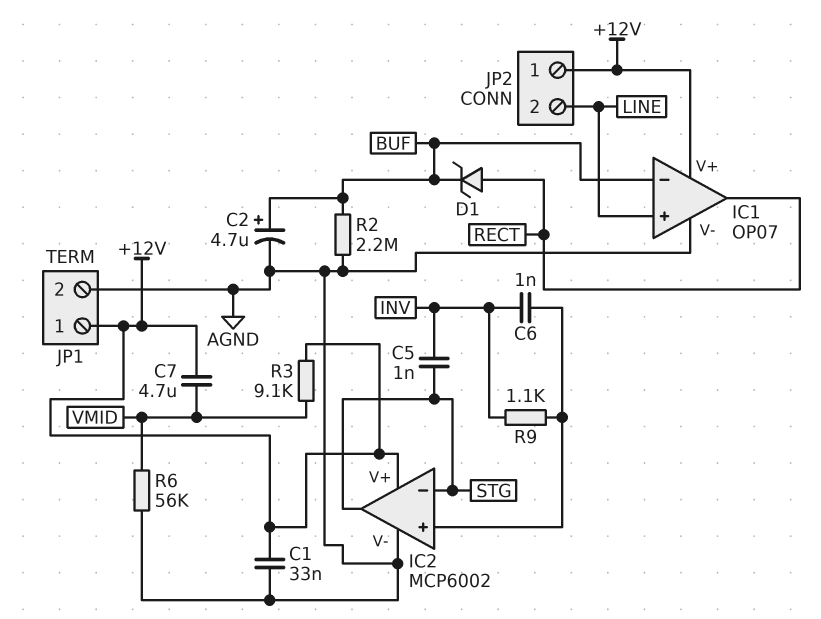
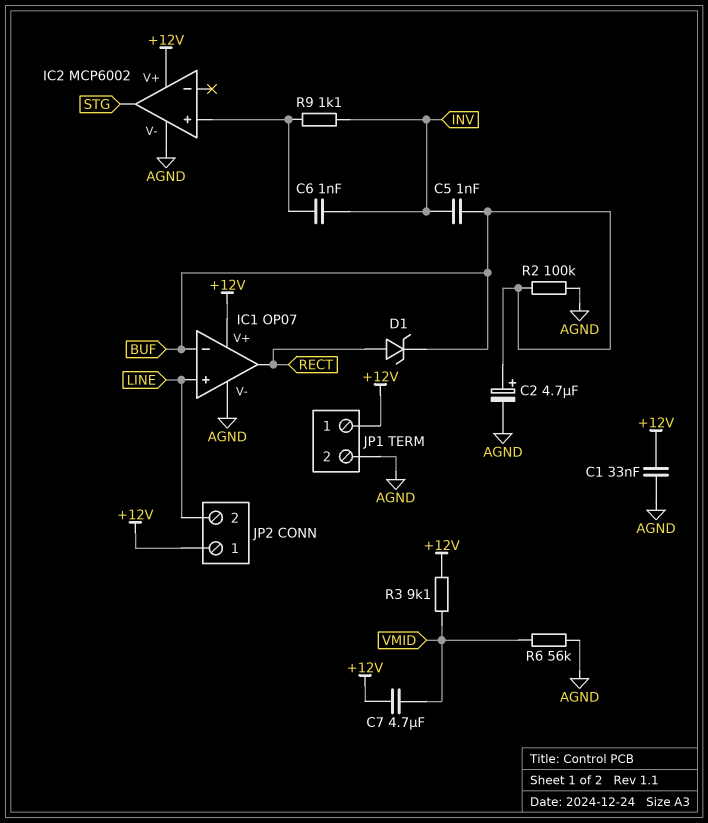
C5: 1nF (INV, STG) -> 1nF (BUF, INV)
IC2 pin in-: STG -> none
R2: 2.2M (AGND, BUF) -> 100k (AGND, BUF)

